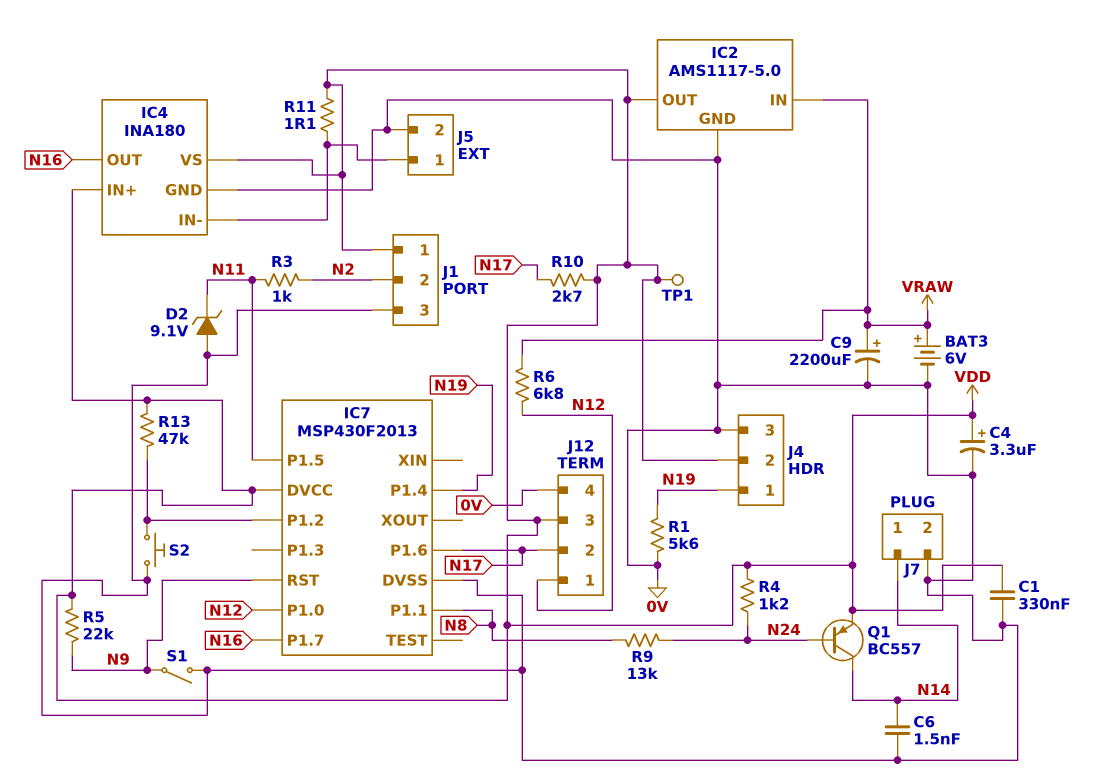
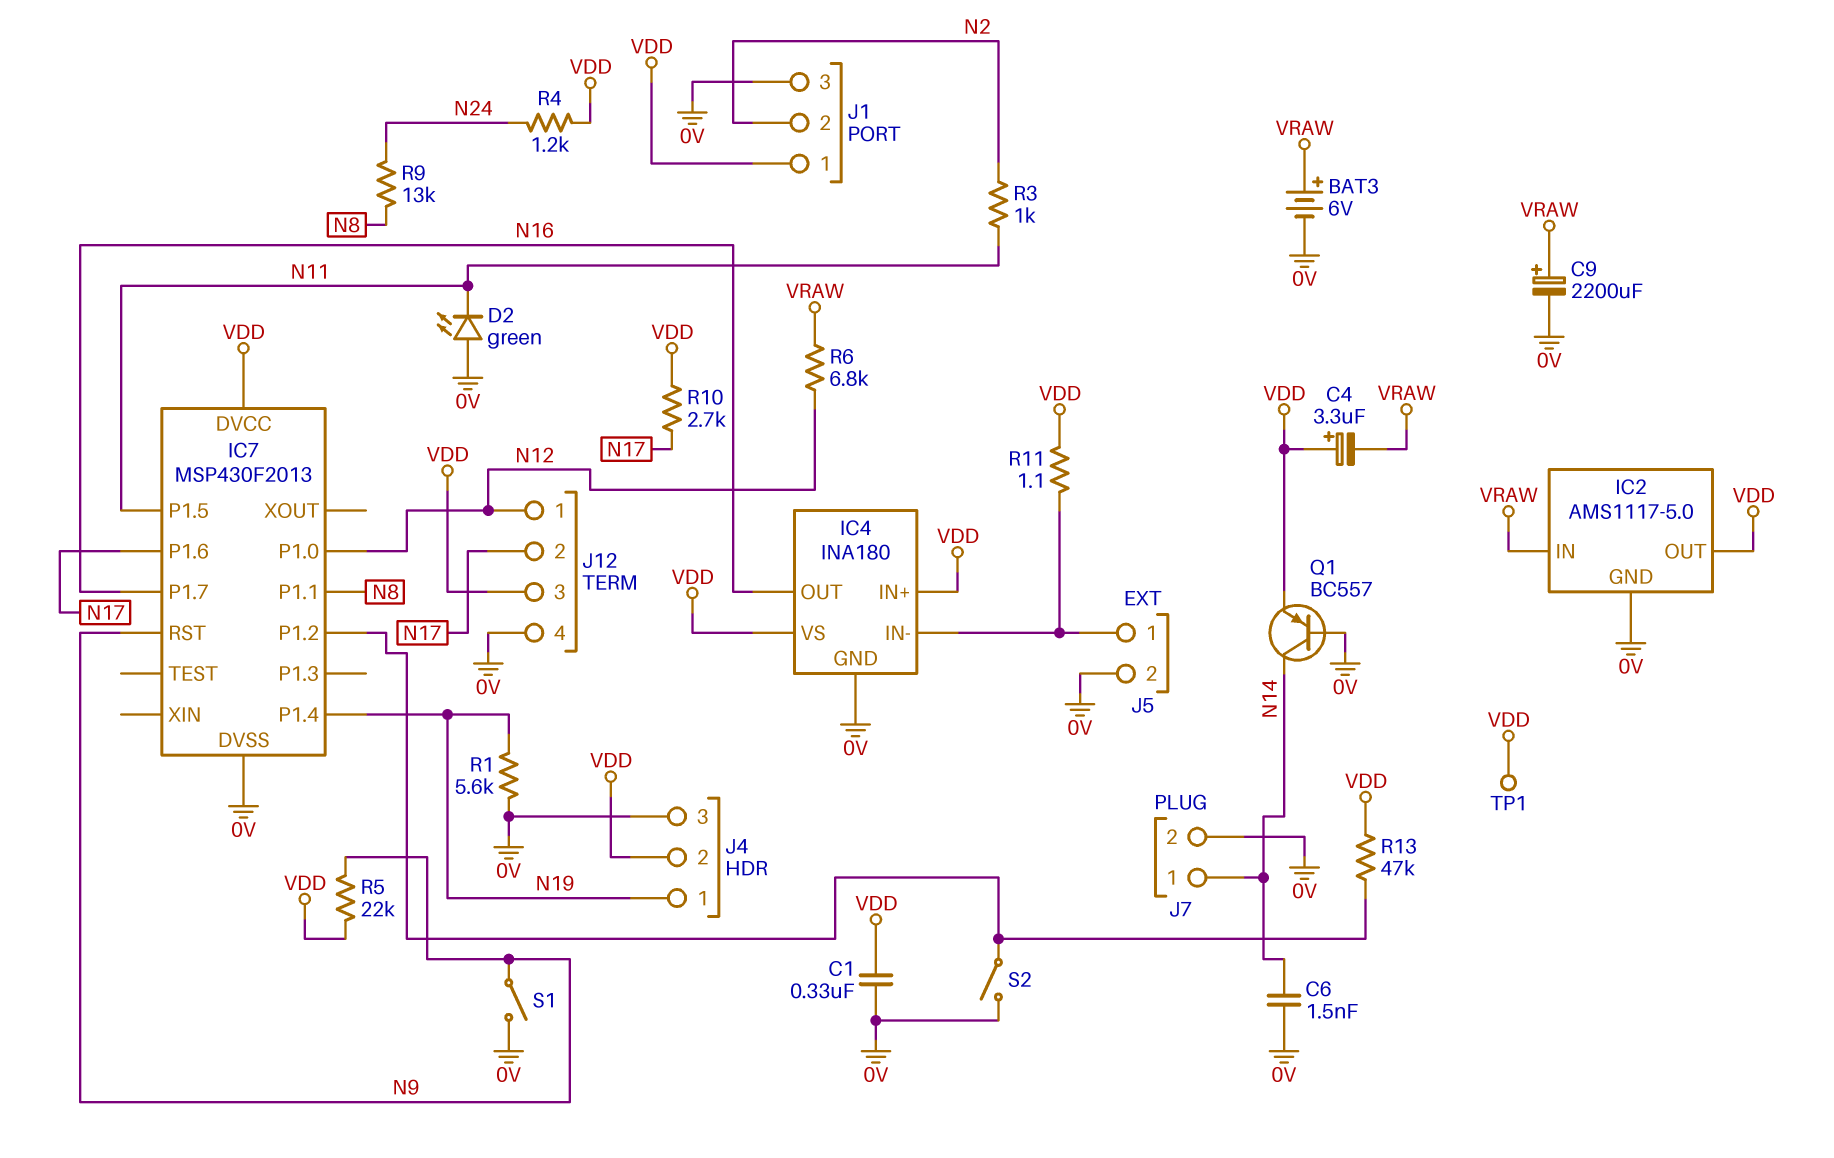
C4: 3.3uF (plus VDD, minus 0V) -> 3.3uF (plus VDD, minus VRAW)
D2: zener 9.1V (A 0V, K N11) -> LED green (A 0V, K N11)
Q1: PNP BC557 (B N24, C N14, E VDD) -> PNP BC557 (B 0V, C N14, E VDD)
S2: button (0V, IC7/P1.2) -> switch (0V, IC7/P1.2)

